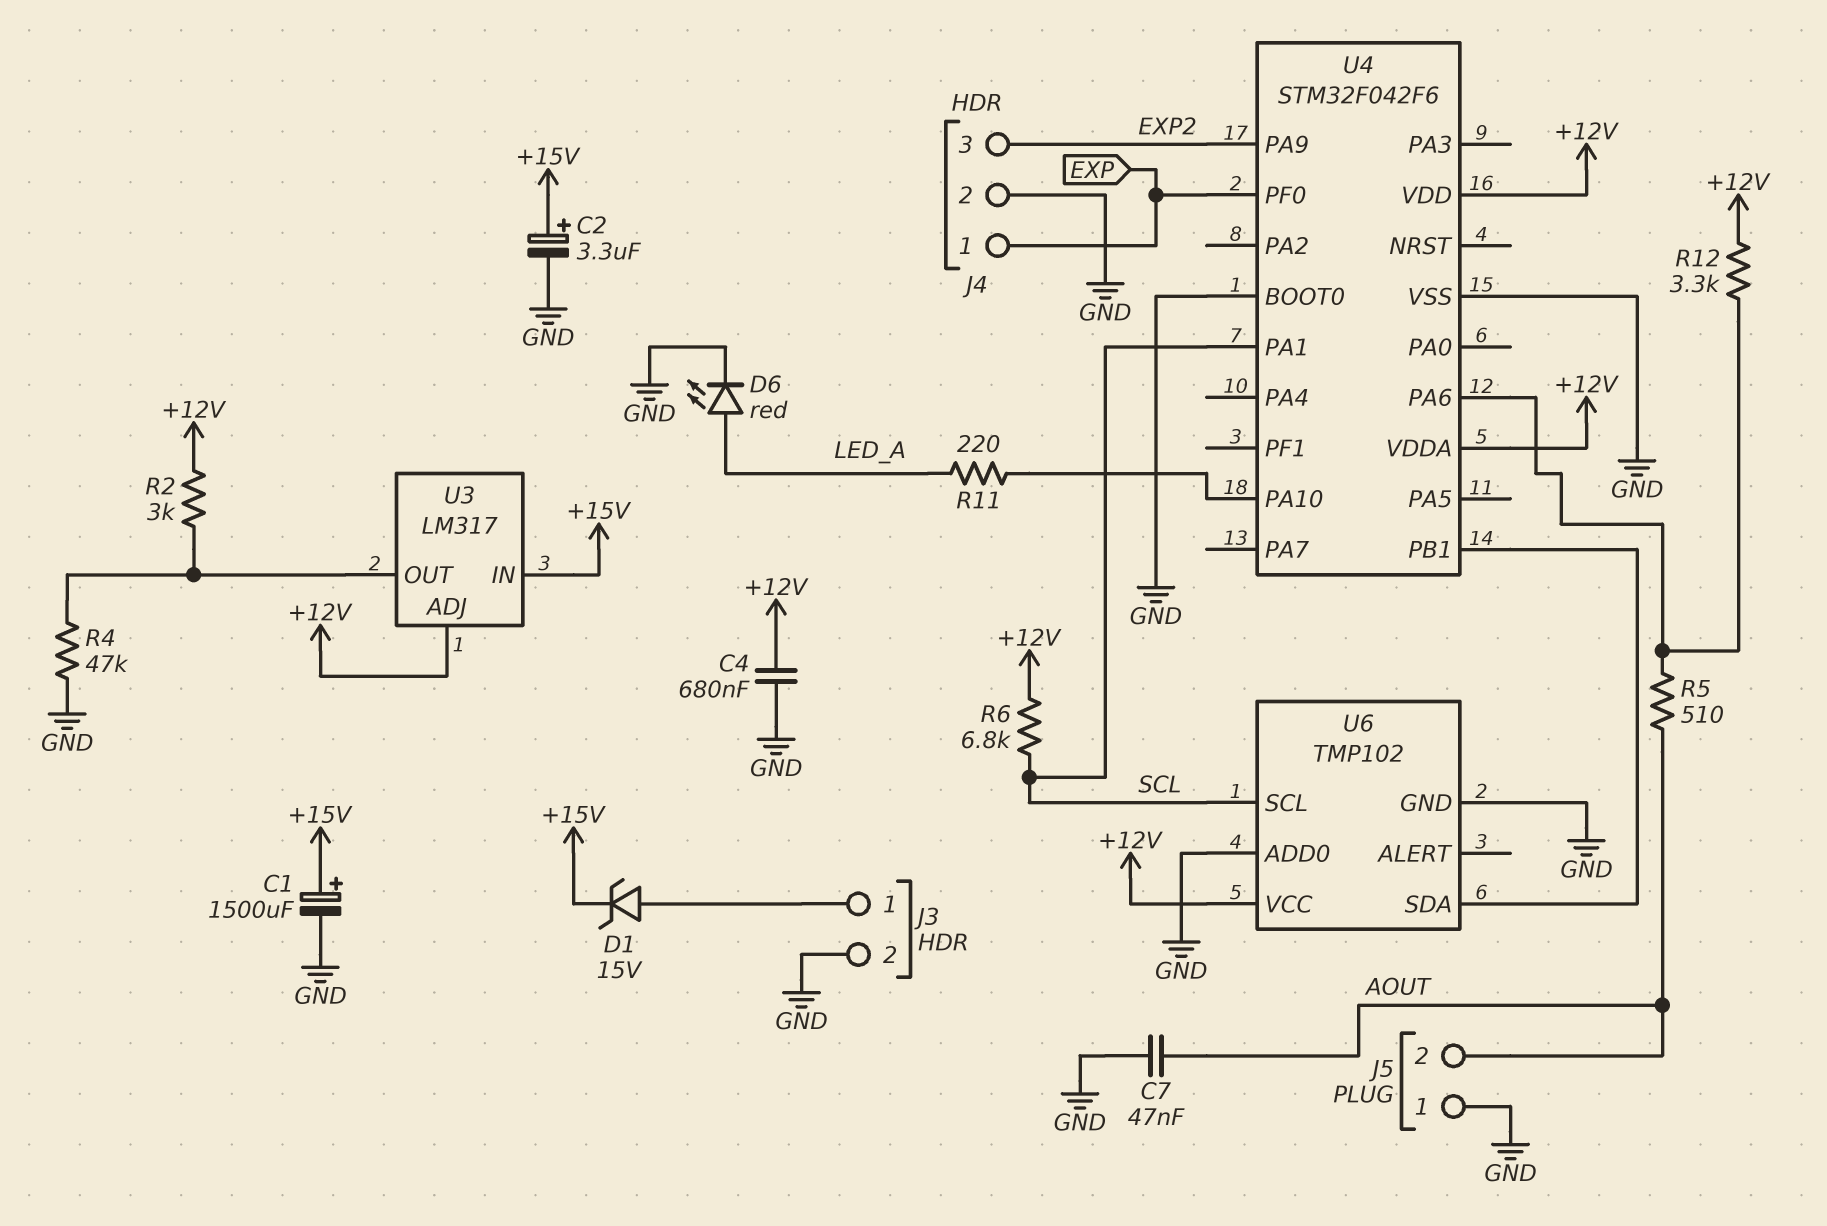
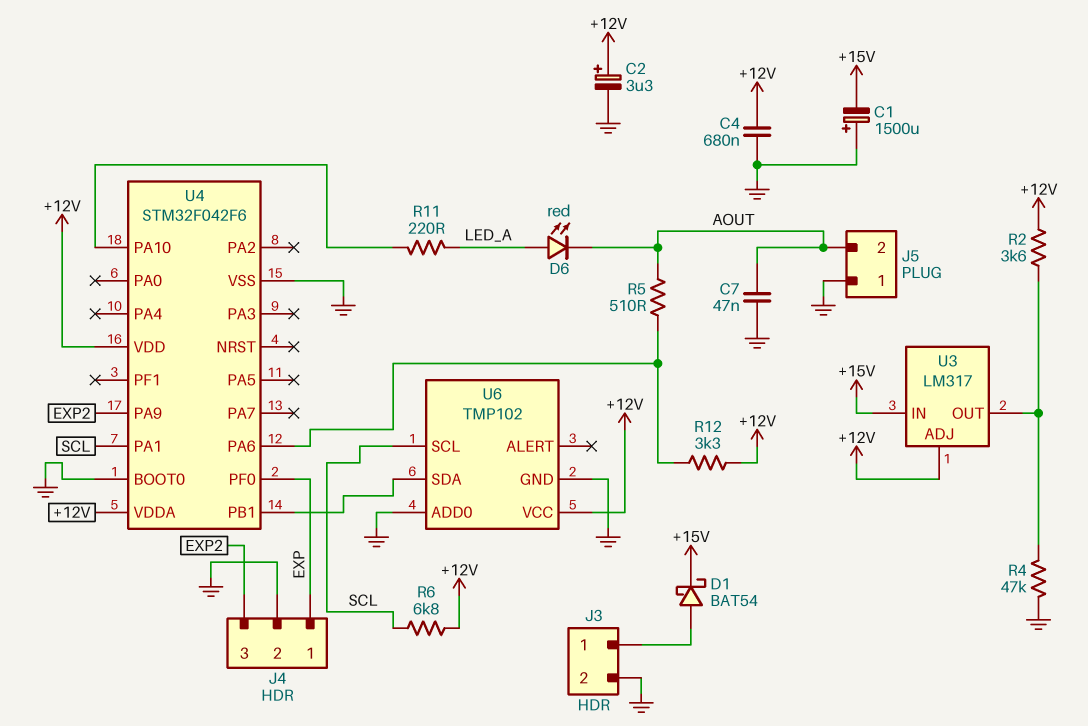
C1: 1500uF (plus +15V, minus GND) -> 1500uF (plus GND, minus +15V)
C2: 3.3uF (plus +15V, minus GND) -> 3.3uF (plus +12V, minus GND)
D1: zener 15V (A J3/1, K +15V) -> schottky BAT54 (A J3/1, K +15V)
D6: LED red (A LED_A, K GND) -> LED red (A LED_A, K AOUT)
R2: 3k (+12V, U3/OUT) -> 3.6k (+12V, U3/OUT)

